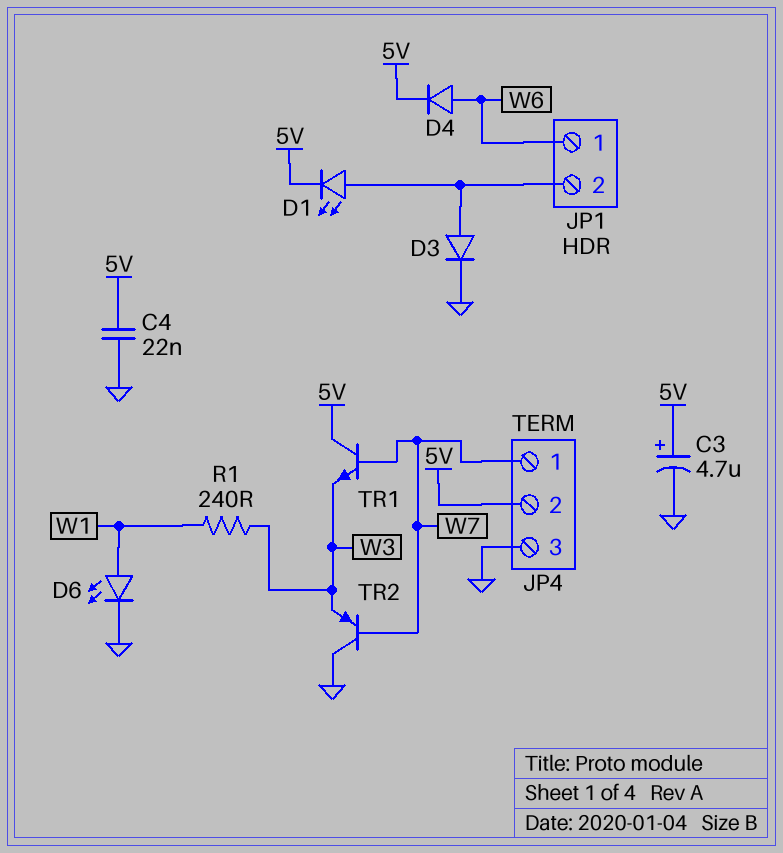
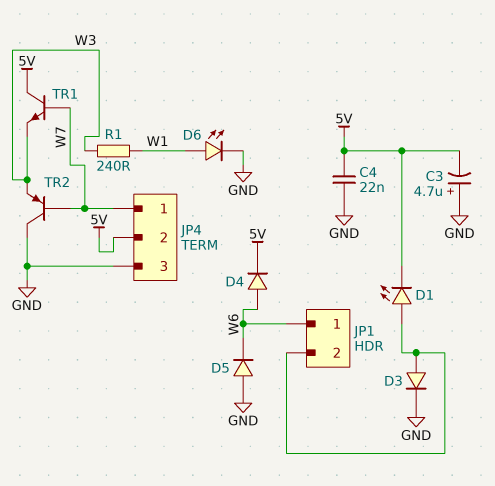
C3: 4.7uF (plus 5V, minus GND) -> 4.7uF (plus GND, minus 5V)
D5: none -> diode (A GND, K W6)

